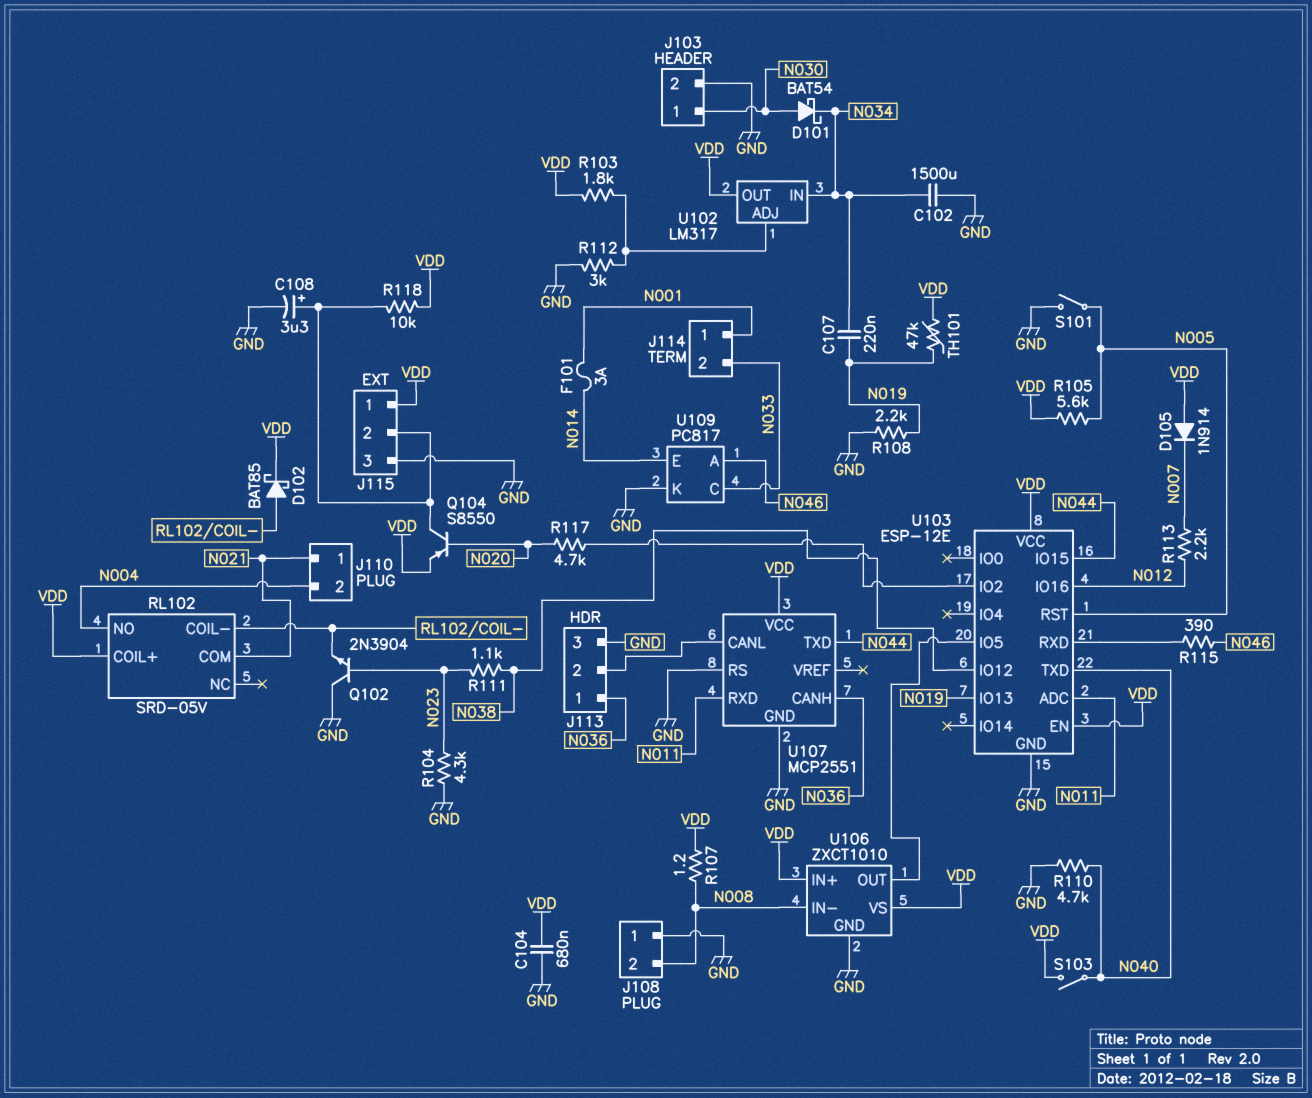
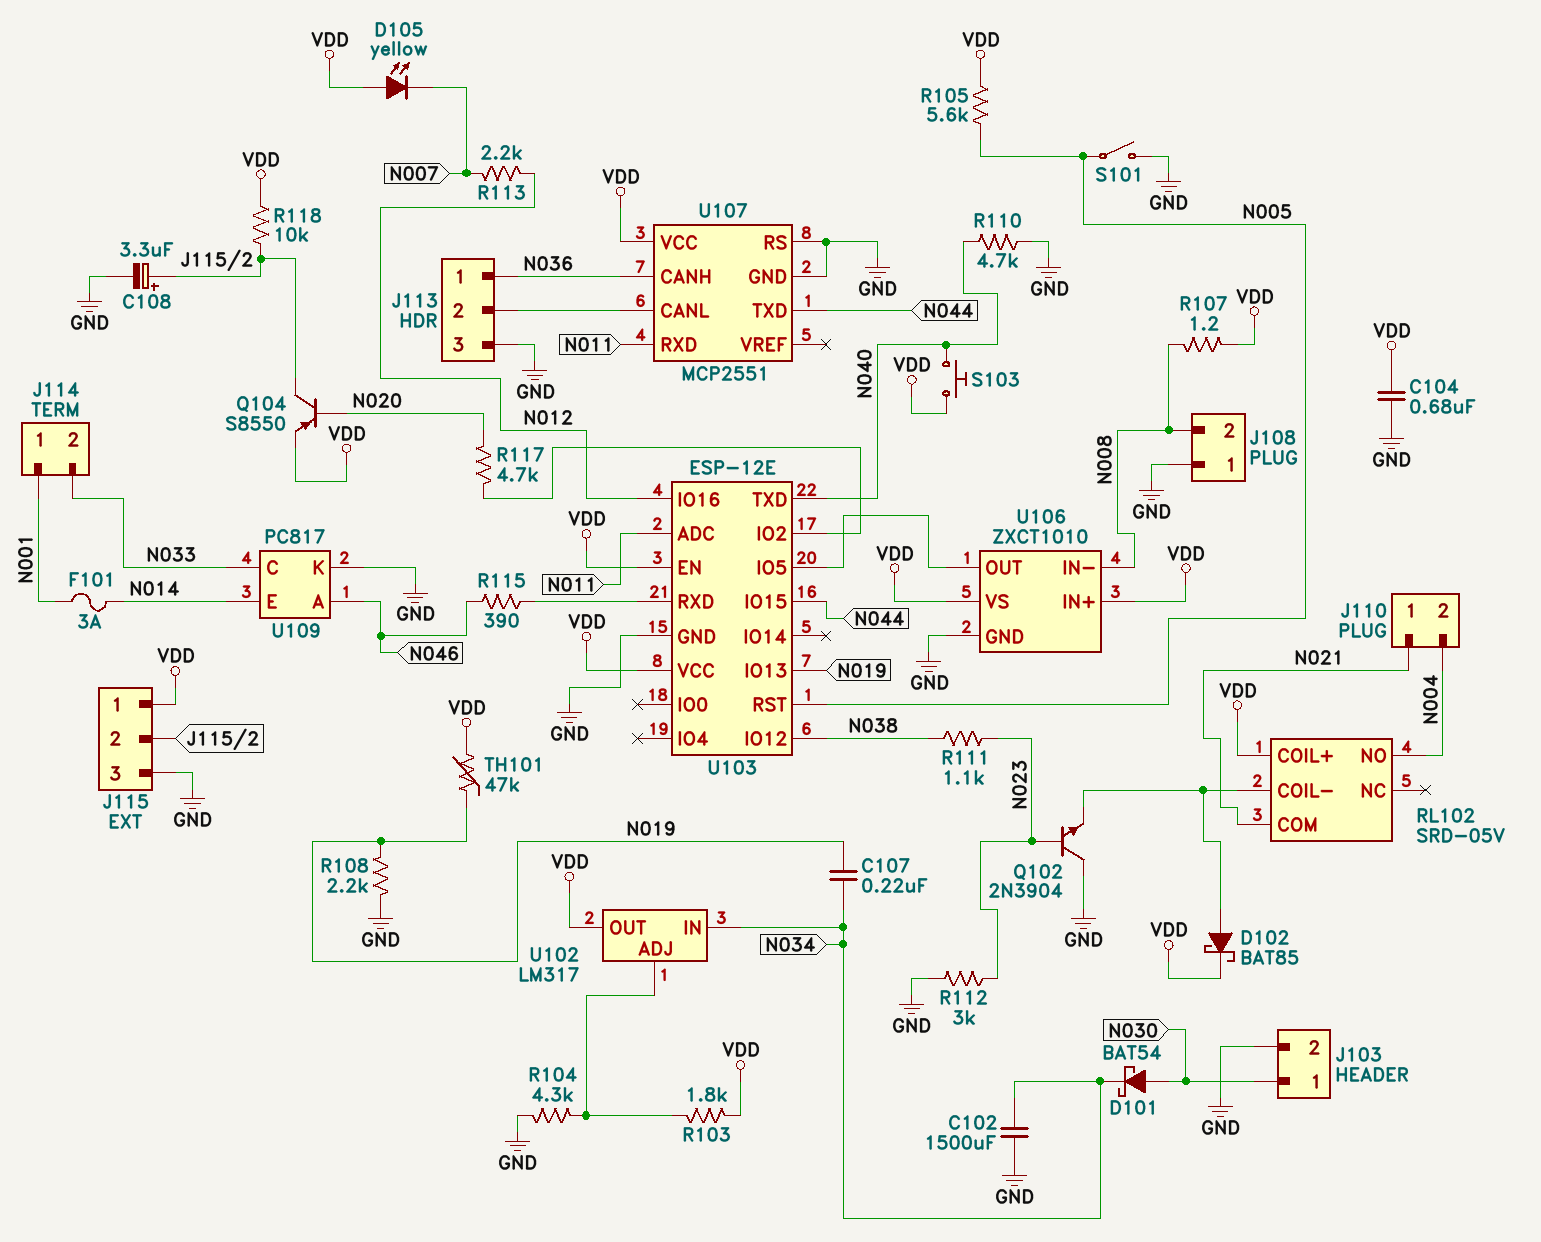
D105: diode 1N914 (A VDD, K N007) -> LED yellow (A VDD, K N007)
R104: 4.3k (GND, N023) -> 4.3k (GND, U102/ADJ)
R112: 3k (GND, U102/ADJ) -> 3k (GND, N023)
S103: switch (N040, VDD) -> button (N040, VDD)

